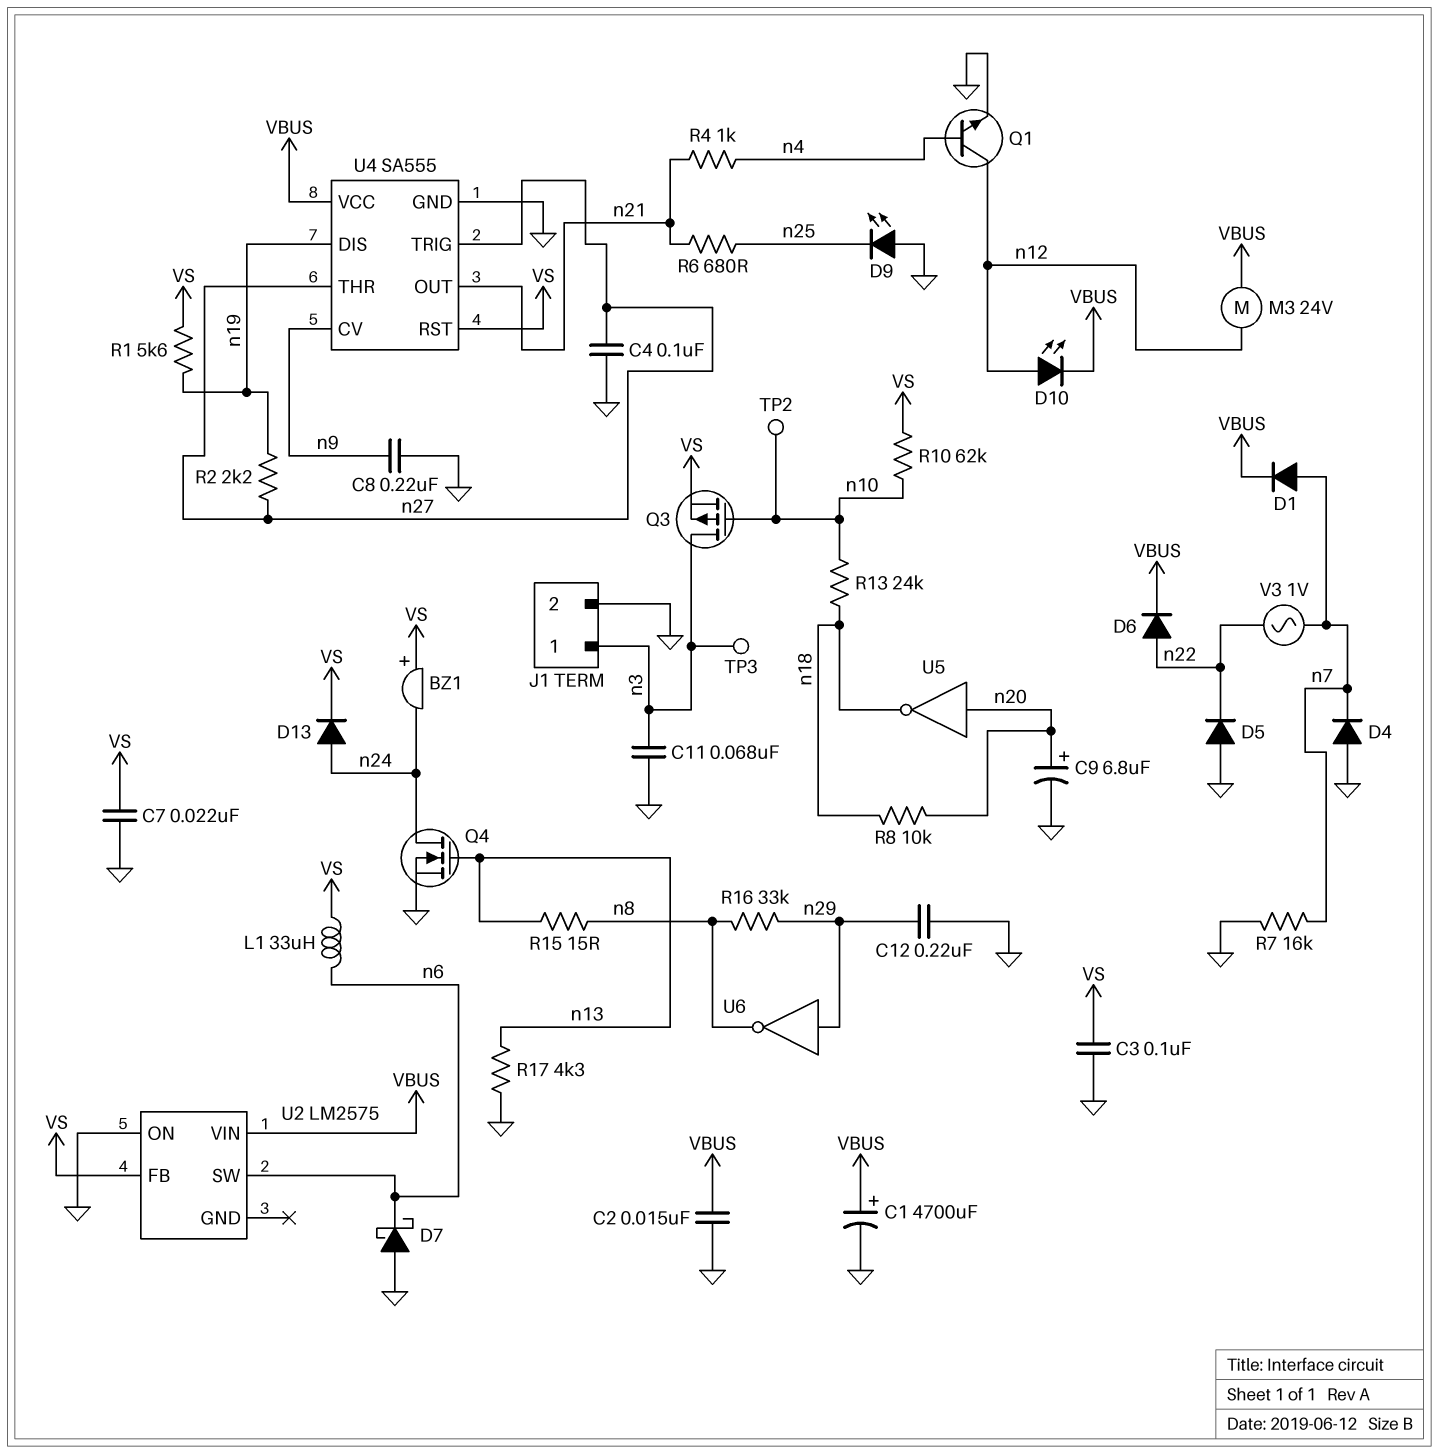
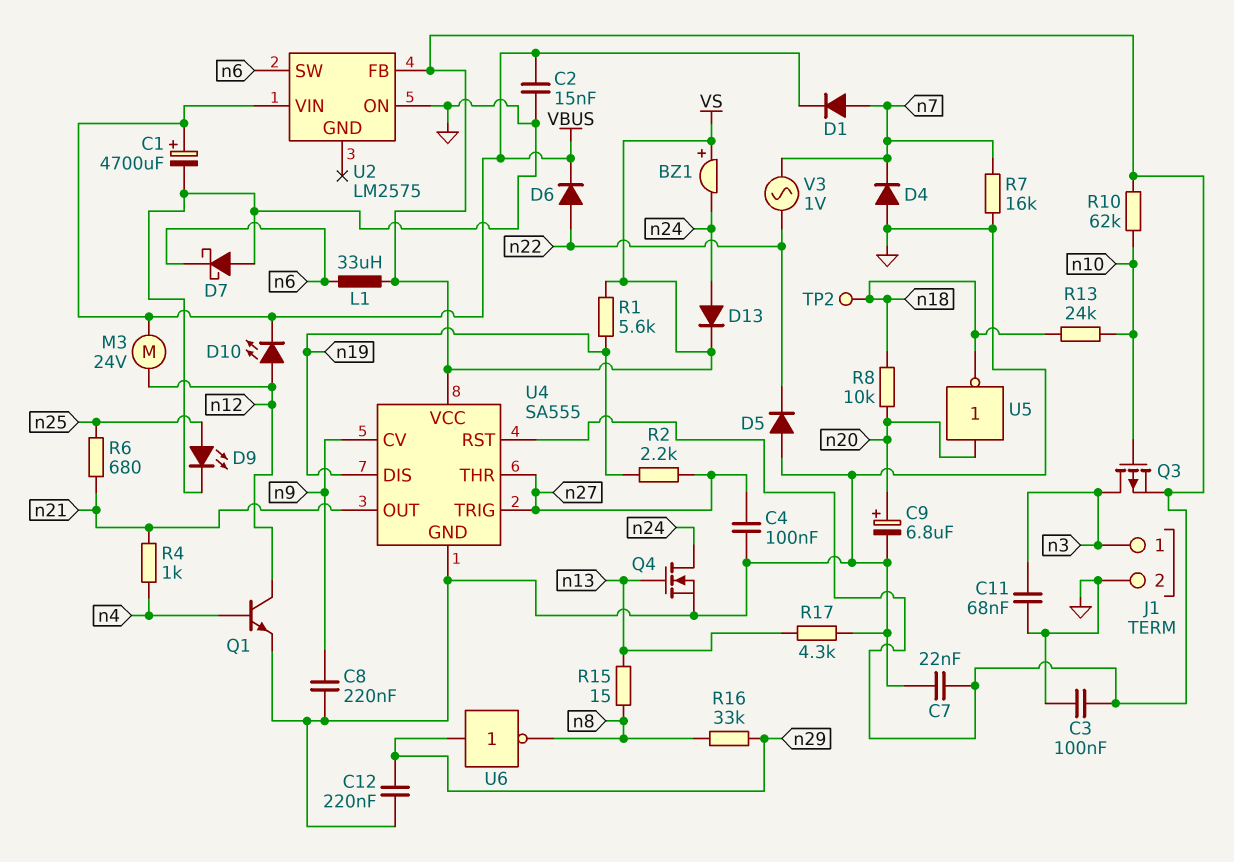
D9: LED (A GND, K n25) -> LED (A n25, K GND)
TP2: test point (n10) -> test point (n18)
TP3: test point (n3) -> none
U4 pin VCC: VBUS -> VS

